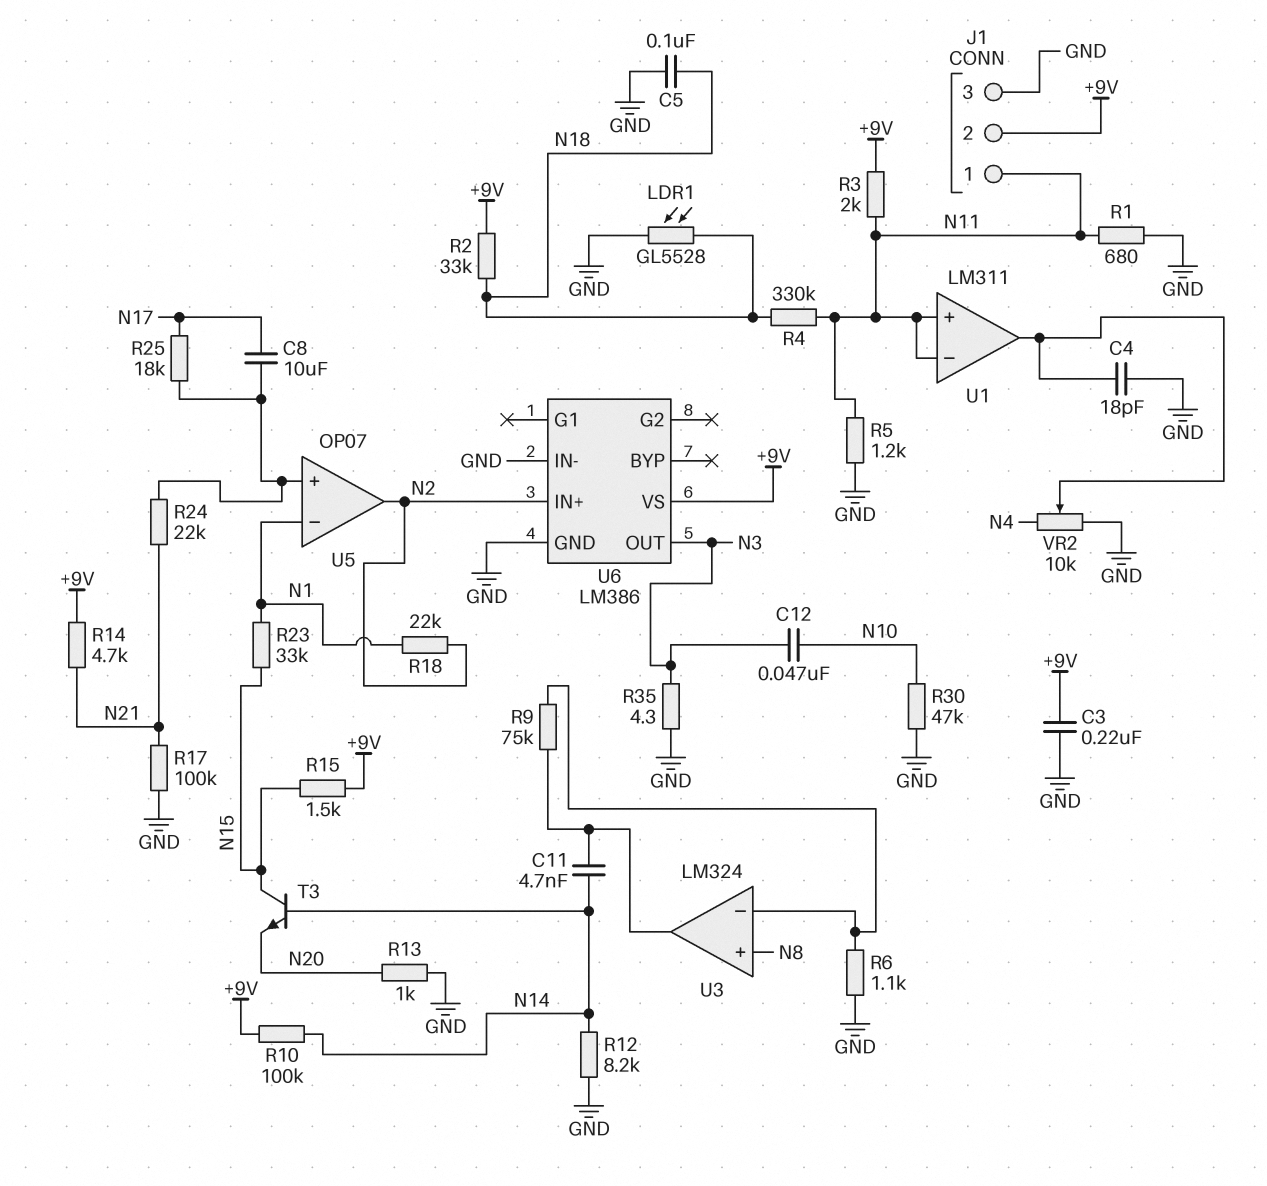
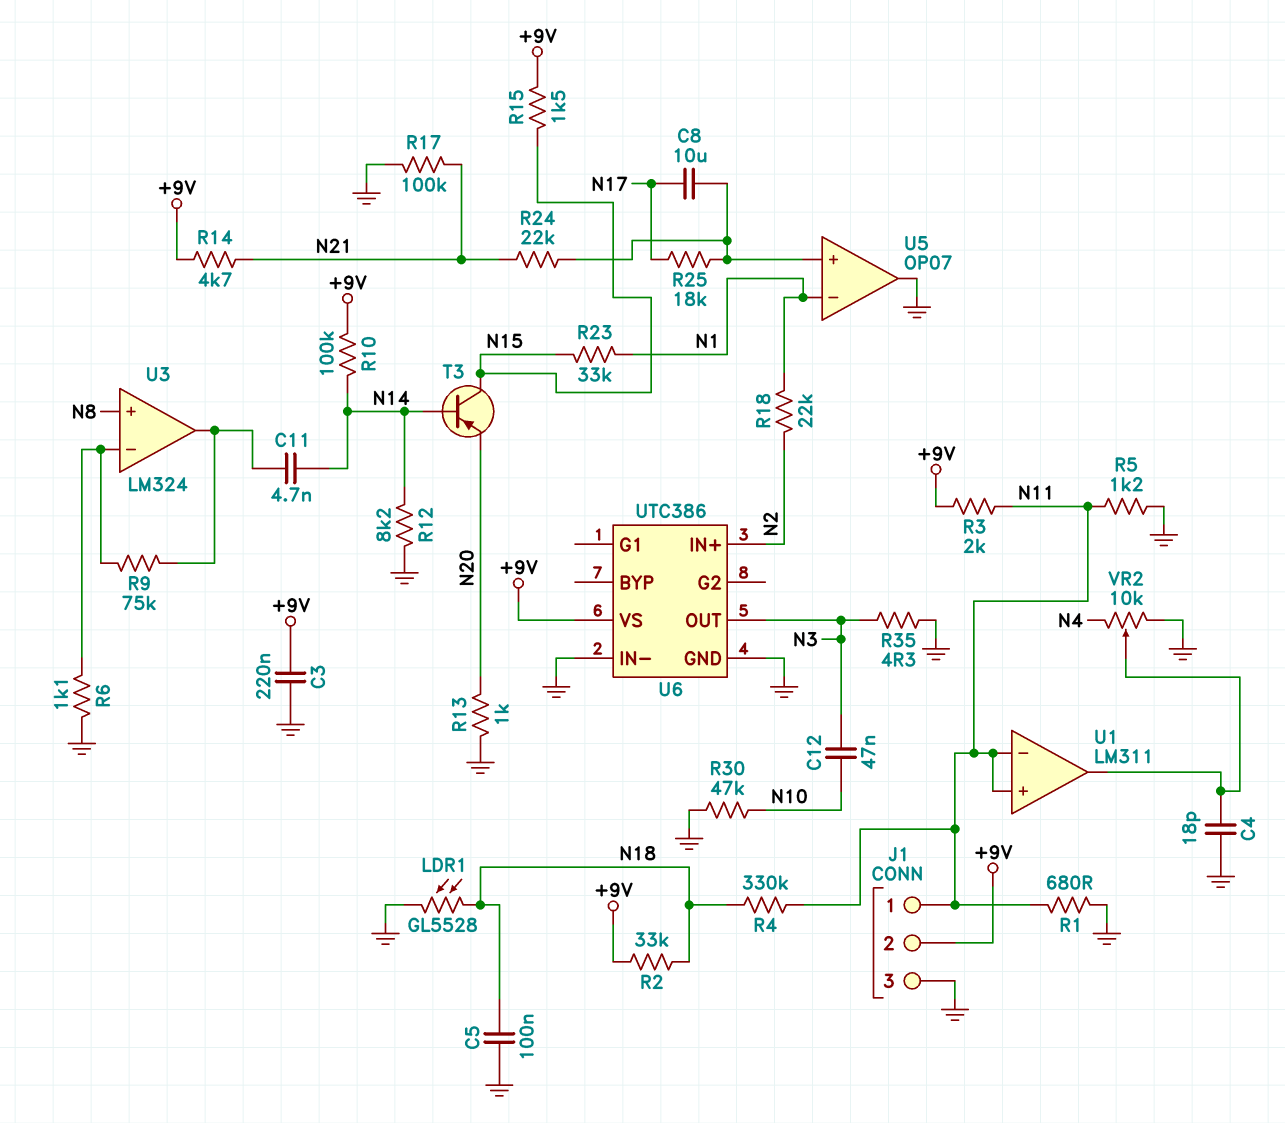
T3: NPN (B N14, C N15, E N20) -> PNP (B N14, C N15, E N20)
U5 pin out: N2 -> GND
U6: LM386 -> UTC386

